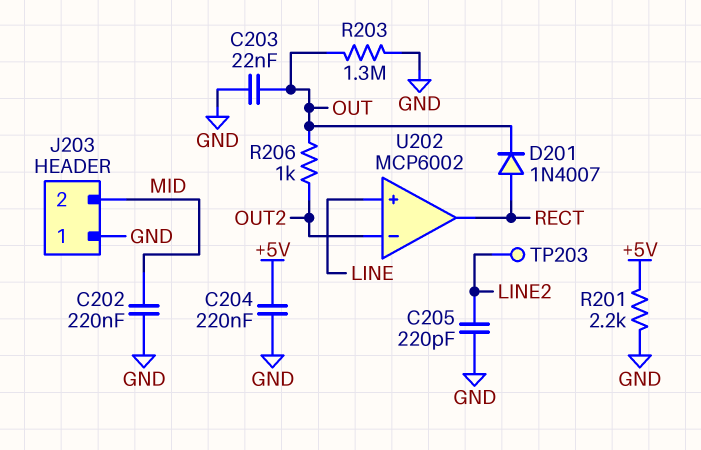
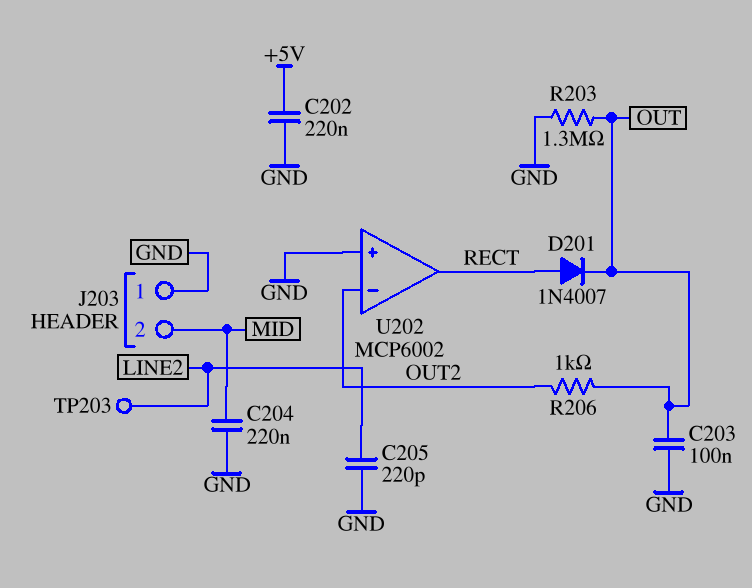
C202: 220nF (GND, MID) -> 220nF (+5V, GND)
C203: 22nF (GND, OUT) -> 100nF (GND, OUT)
C204: 220nF (+5V, GND) -> 220nF (GND, MID)
R201: 2.2k (+5V, GND) -> none
U202 pin in+: LINE -> GND

